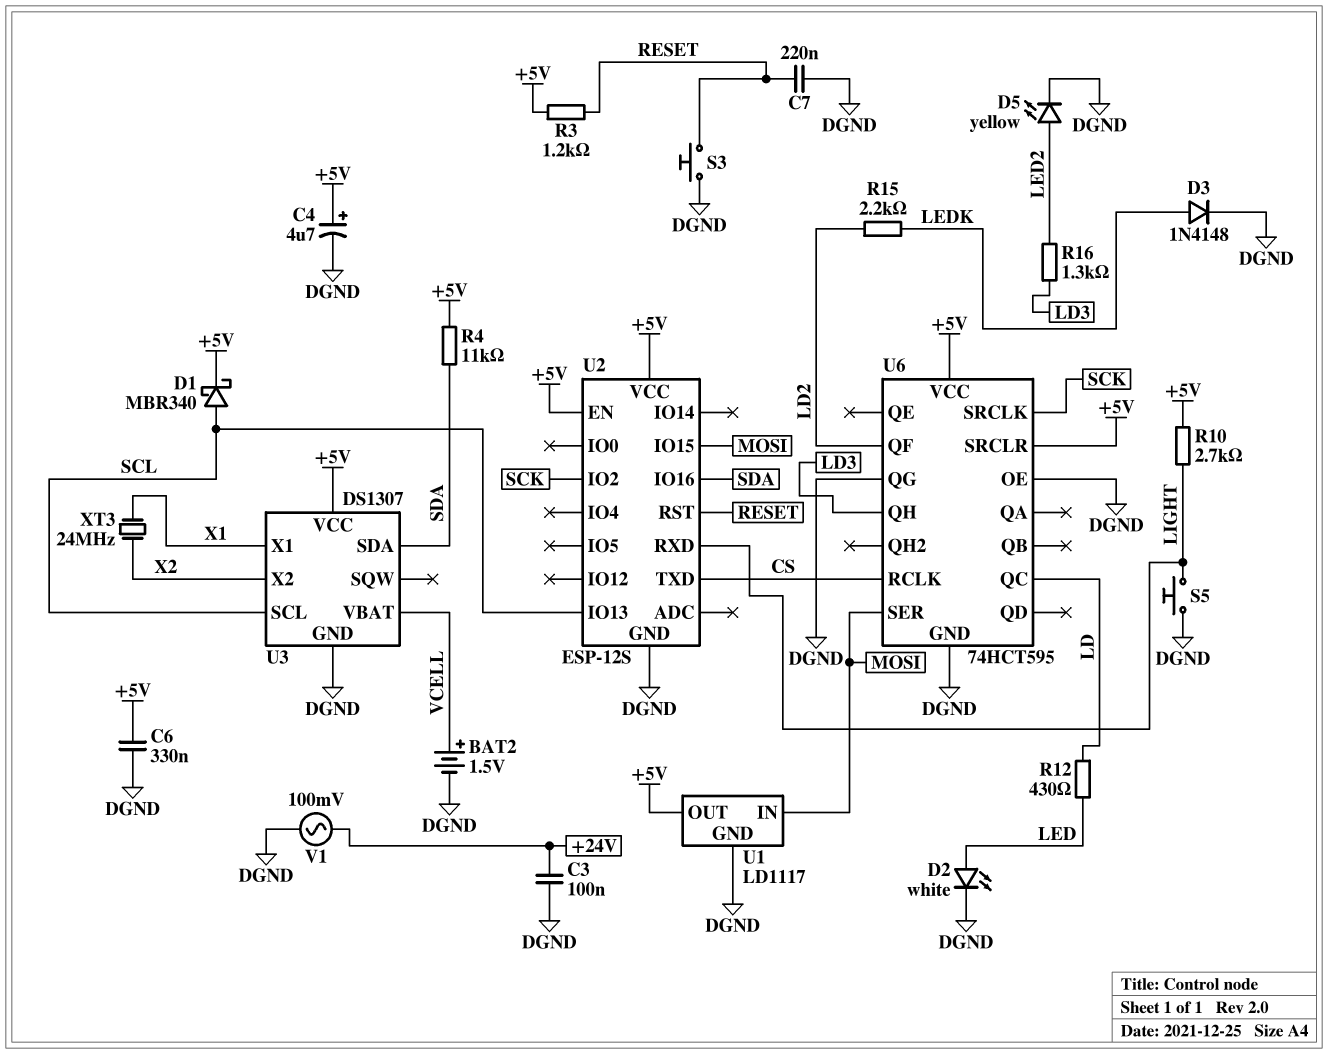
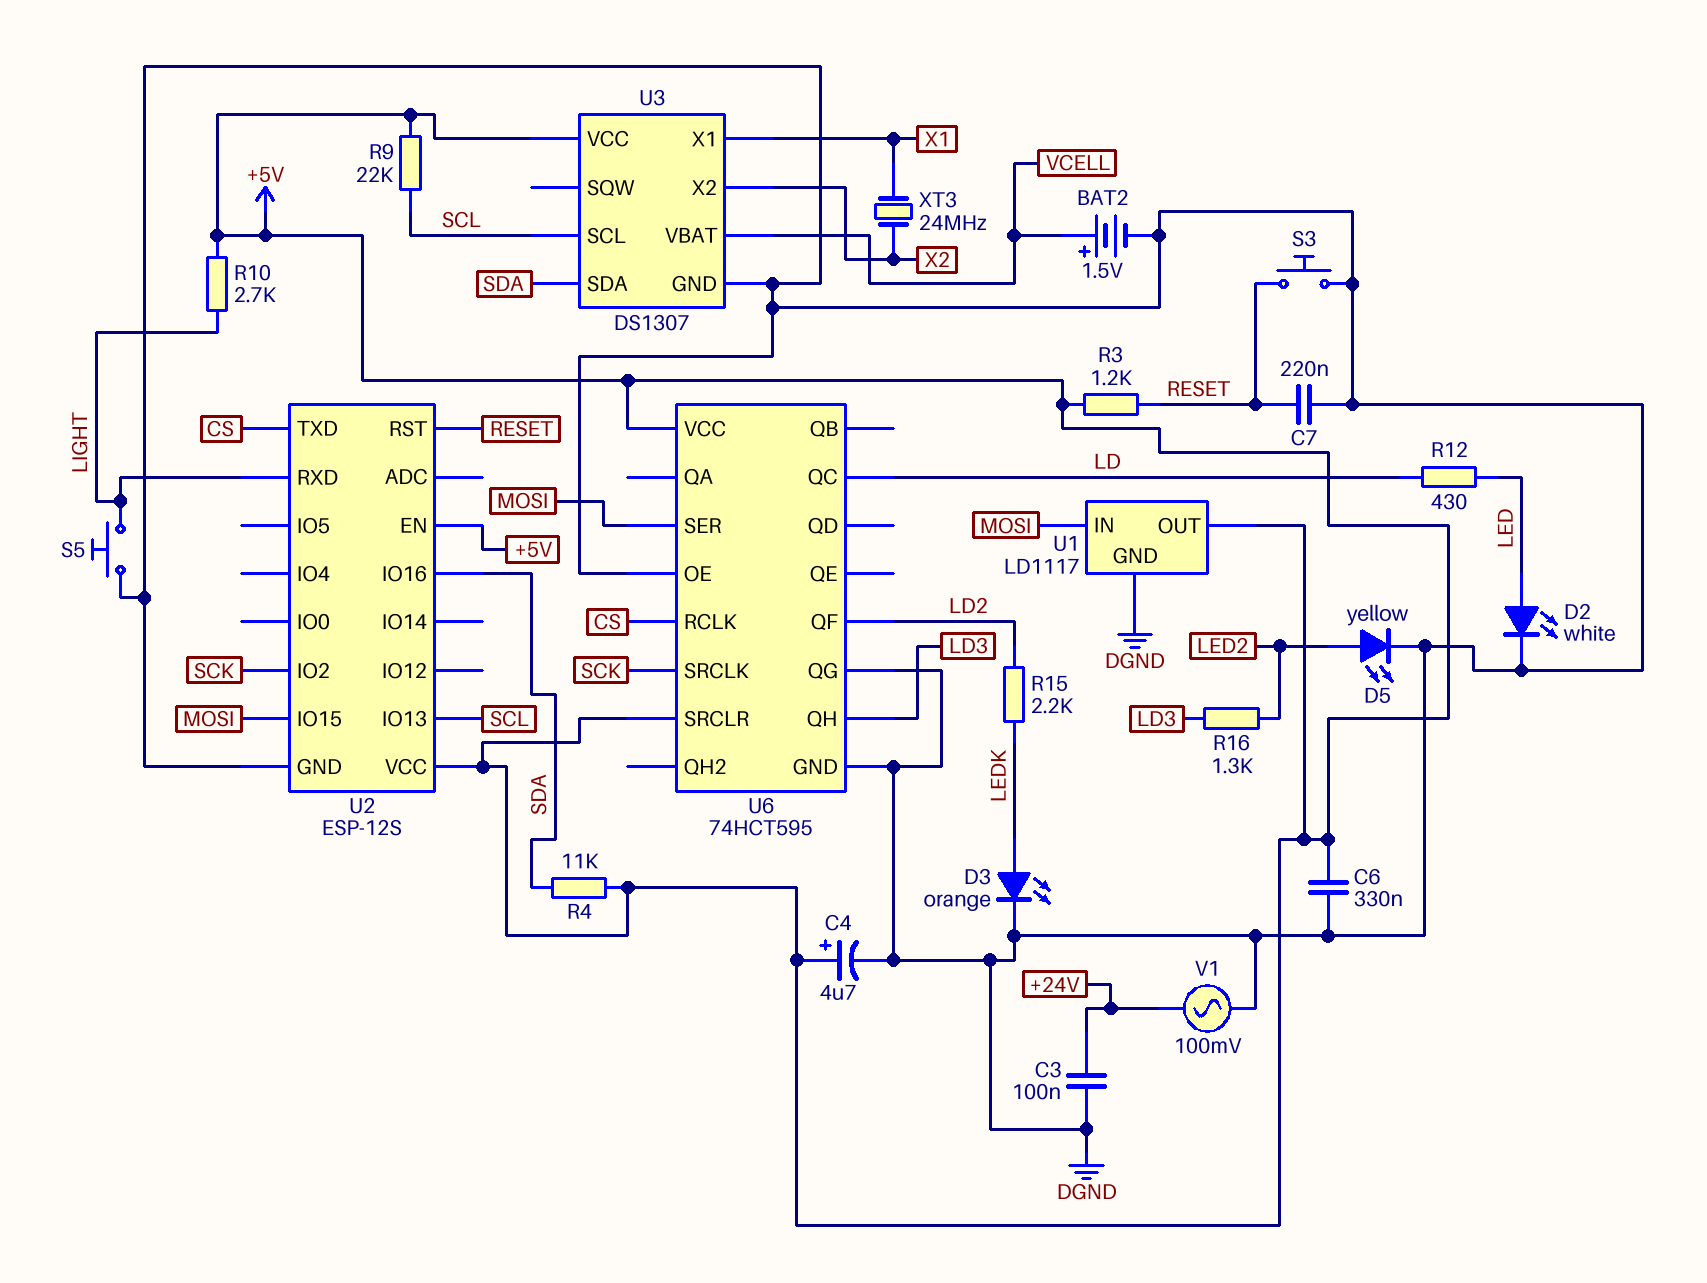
D1: schottky MBR340 (A SCL, K +5V) -> none
D3: diode 1N4148 (A LEDK, K DGND) -> LED orange (A LEDK, K DGND)
R9: none -> 22k (+5V, SCL)

